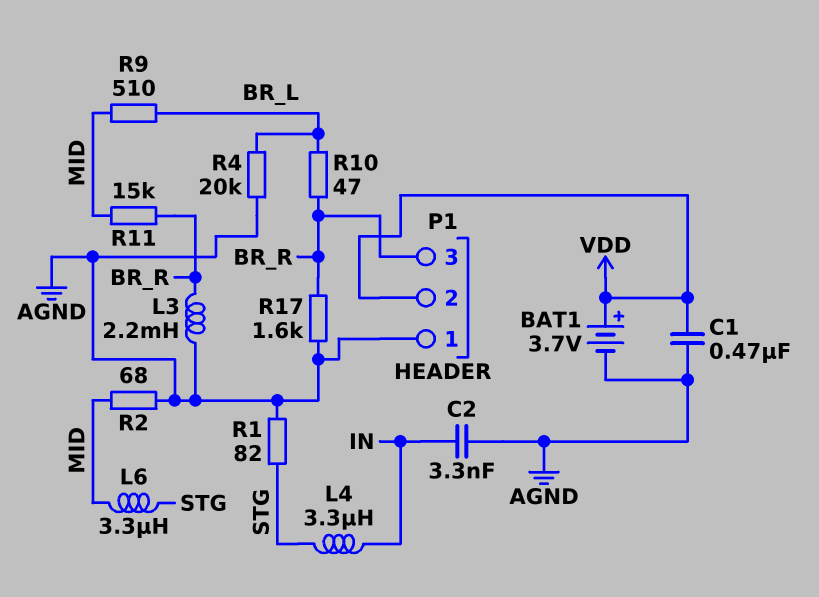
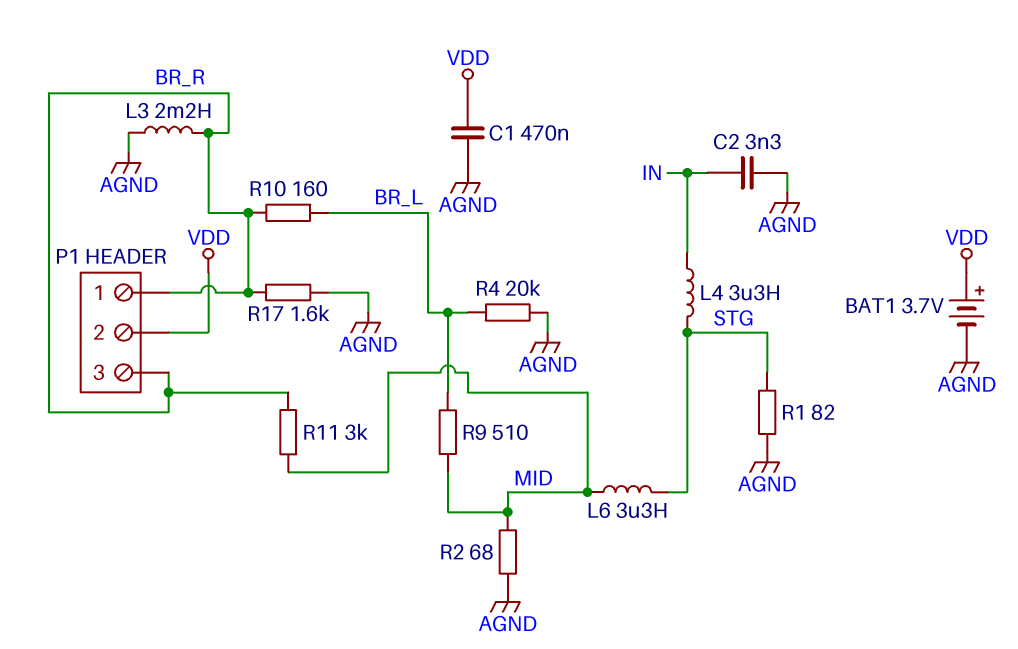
P1 pin 1: AGND -> BR_R
R10: 47 (BR_L, BR_R) -> 160 (BR_L, BR_R)
R11: 15k (BR_R, MID) -> 3k (BR_R, MID)

